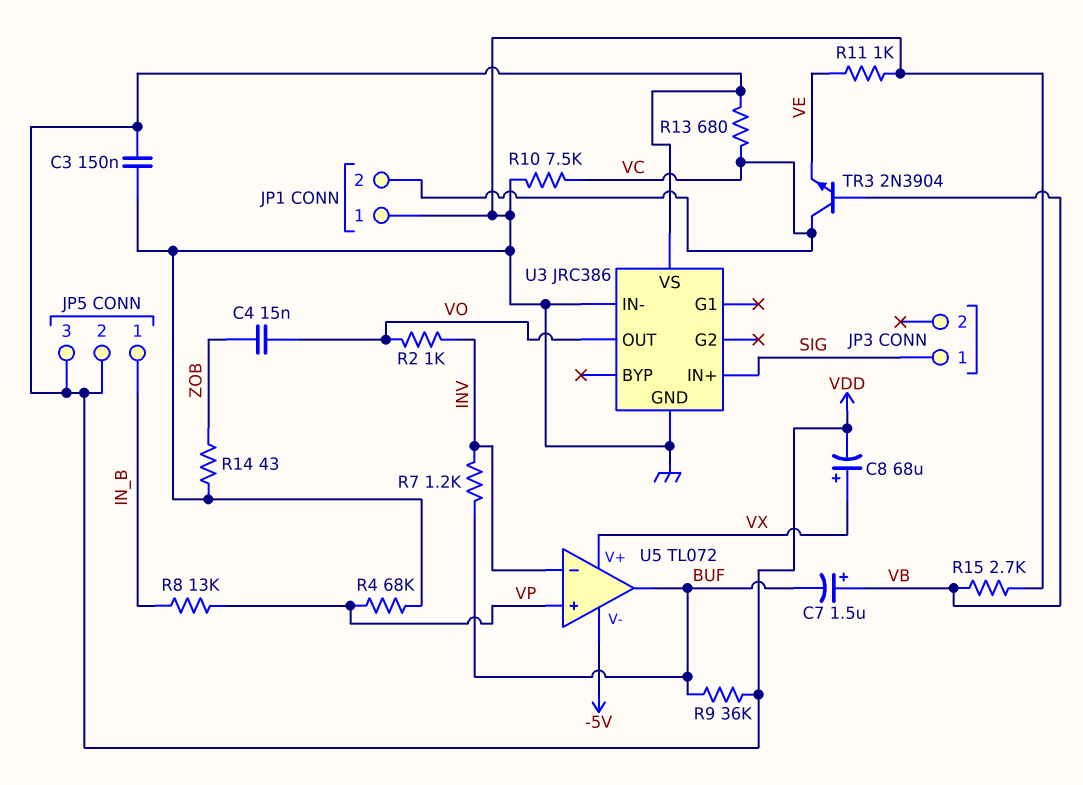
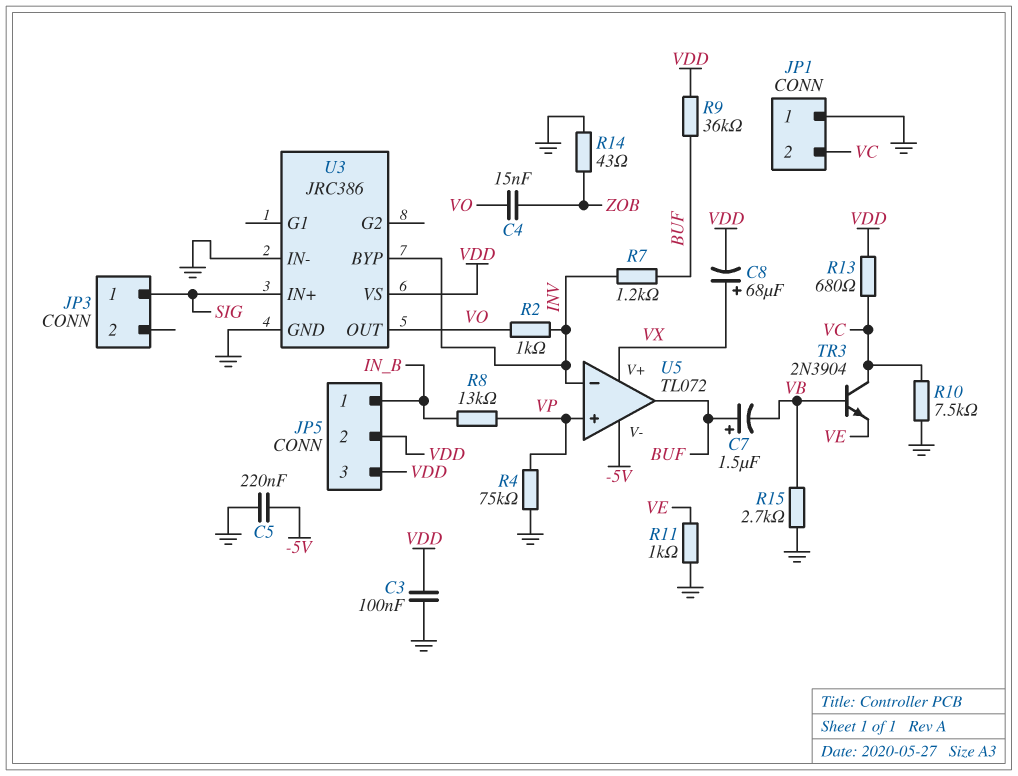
C3: 150nF (GND, VDD) -> 100nF (GND, VDD)
C5: none -> 220nF (-5V, GND)
C7: 1.5uF (plus VB, minus BUF) -> 1.5uF (plus BUF, minus VB)
R4: 68k (GND, VP) -> 75k (GND, VP)
U3 pin BYP: none -> INV

